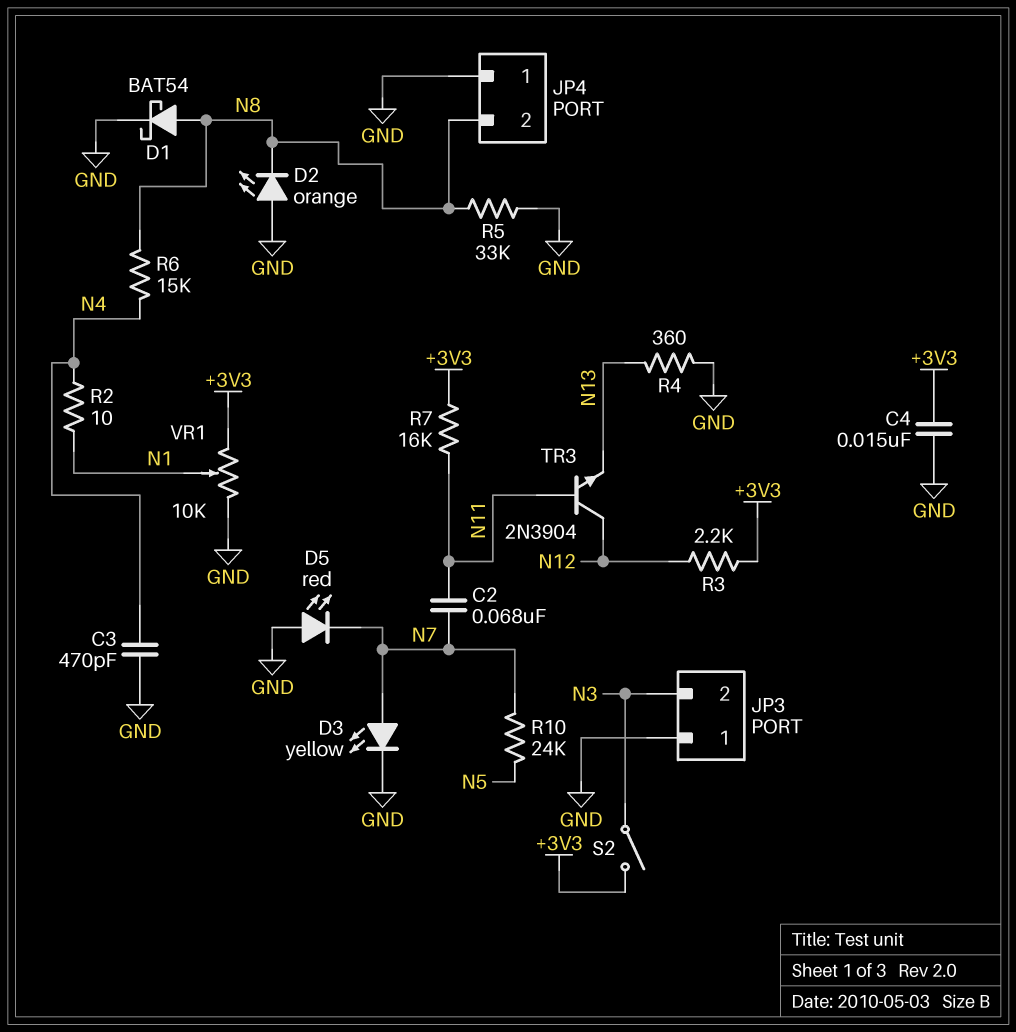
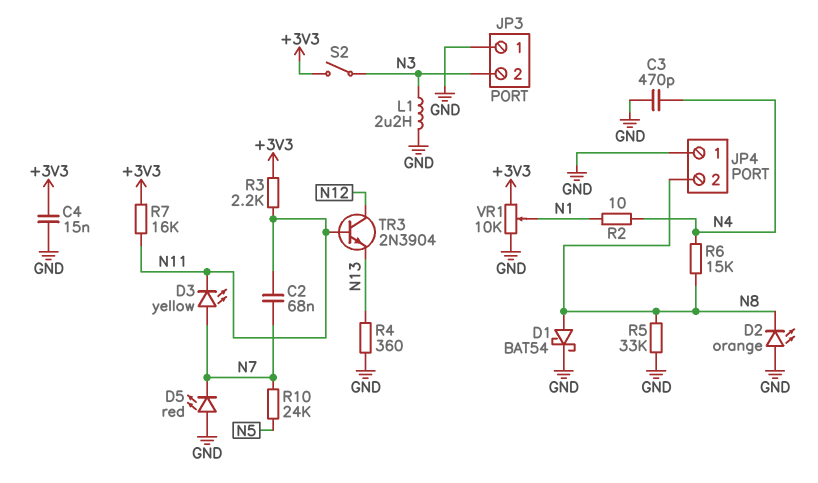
D3: LED yellow (A N7, K GND) -> LED yellow (A N7, K N11)
L1: none -> 2.2uH (GND, N3)
R3: 2.2k (+3V3, N12) -> 2.2k (+3V3, N11)

